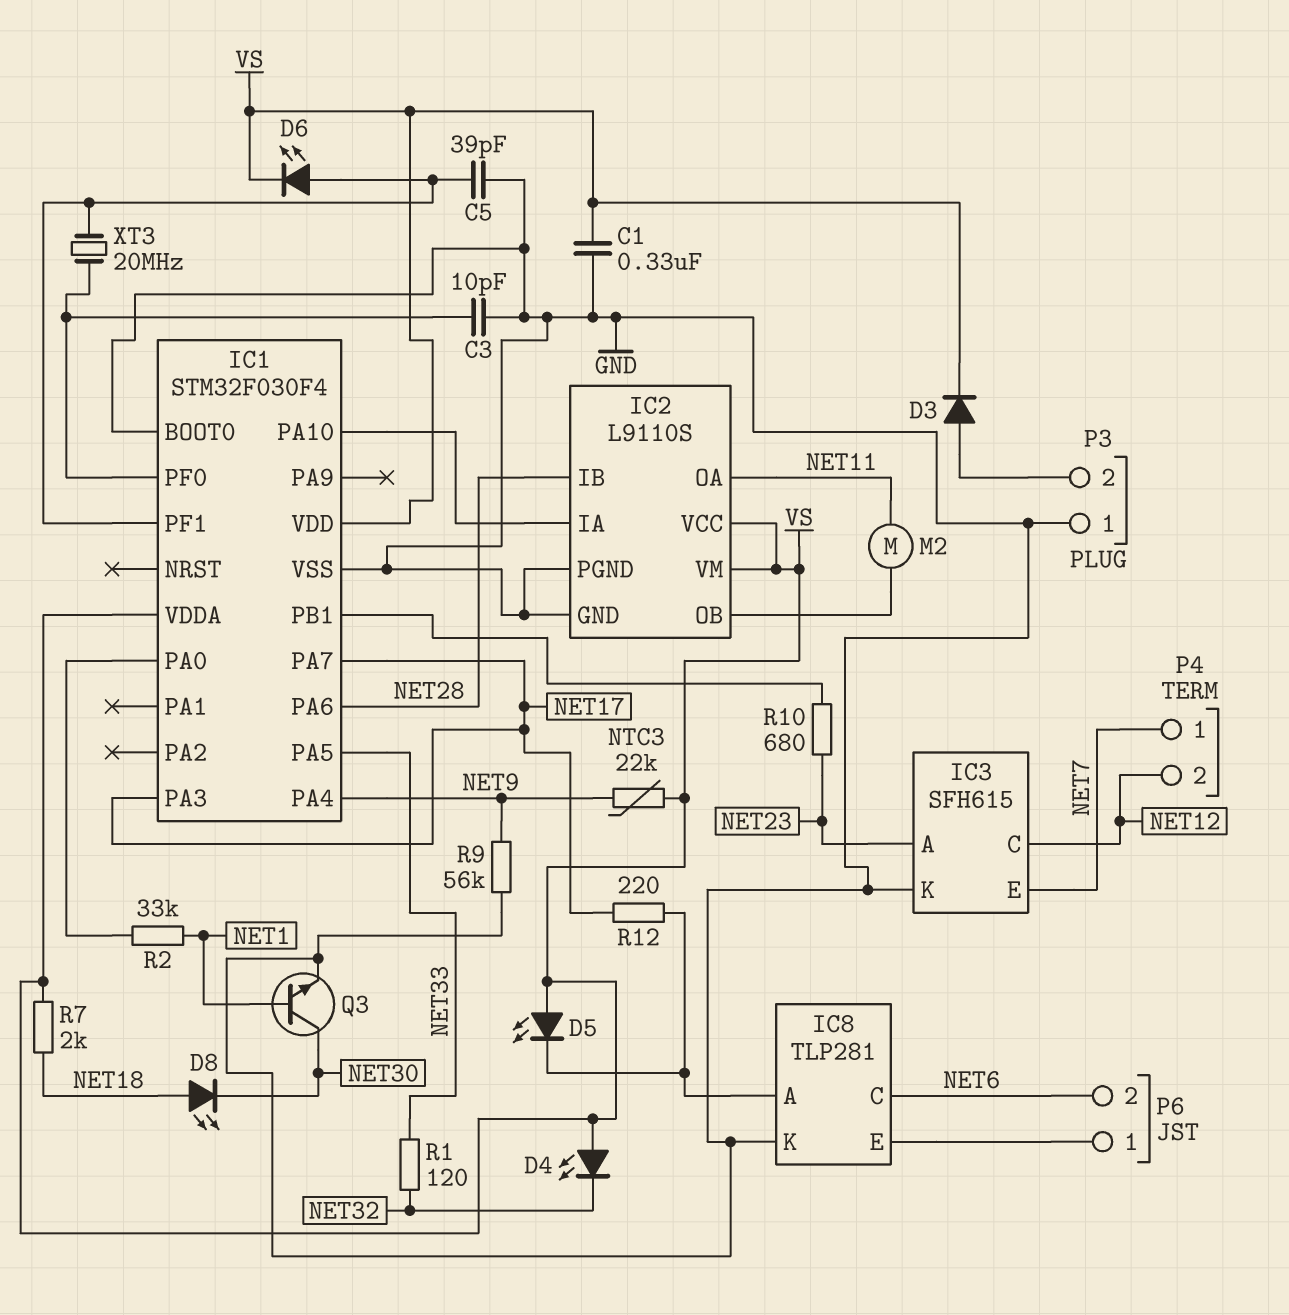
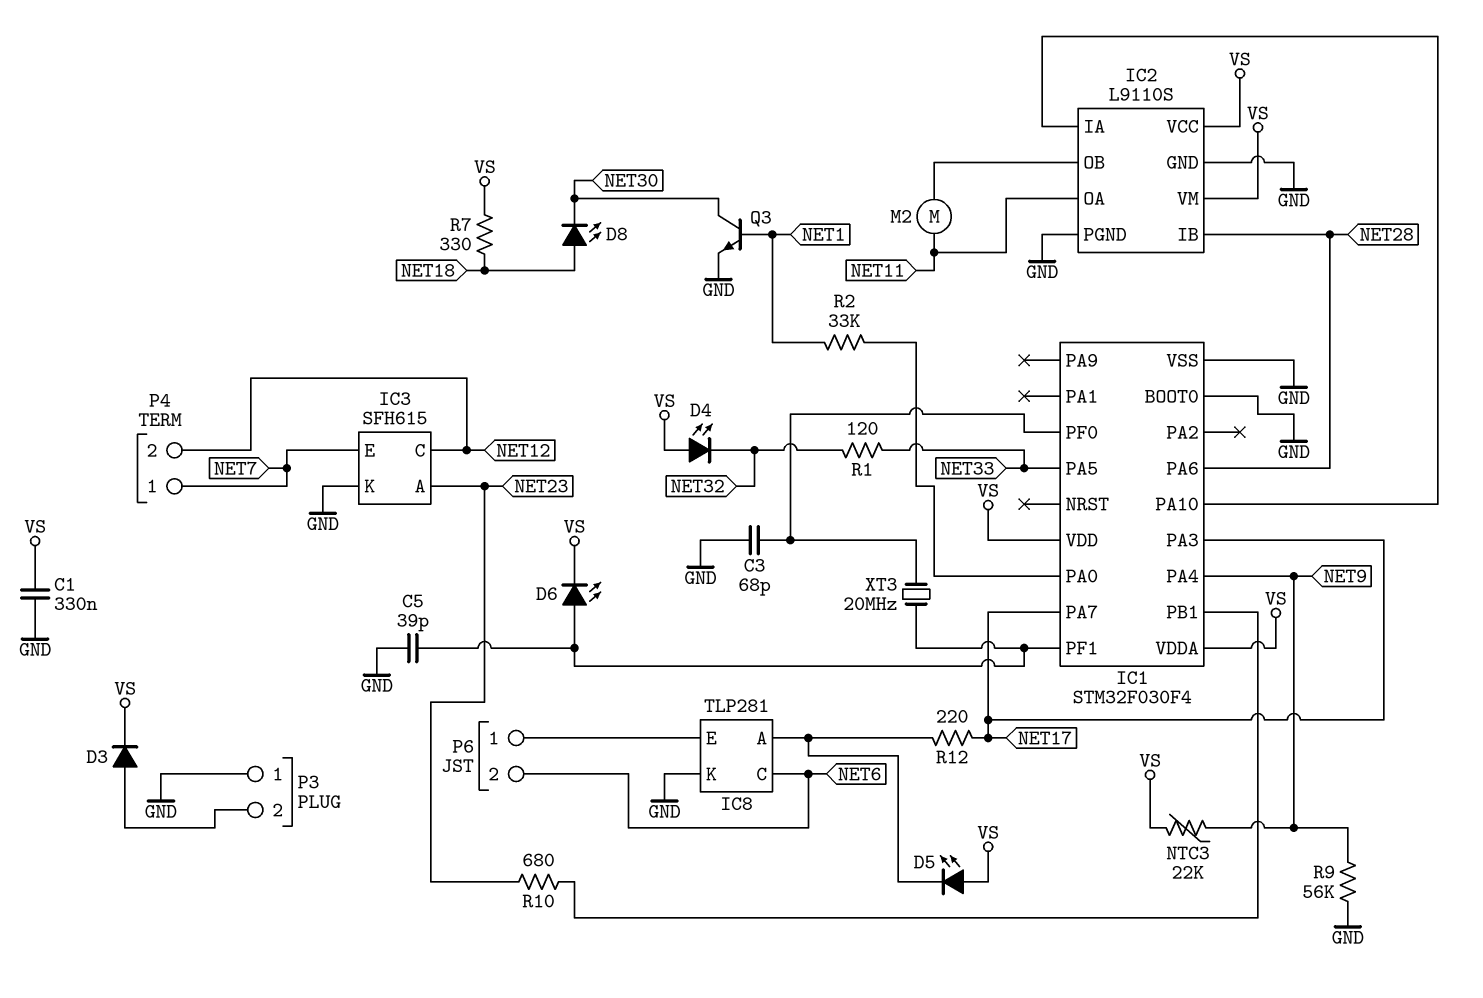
C3: 10pF (GND, IC1/PF0) -> 68pF (GND, IC1/PF0)
R7: 2k (NET18, VS) -> 330 (NET18, VS)

